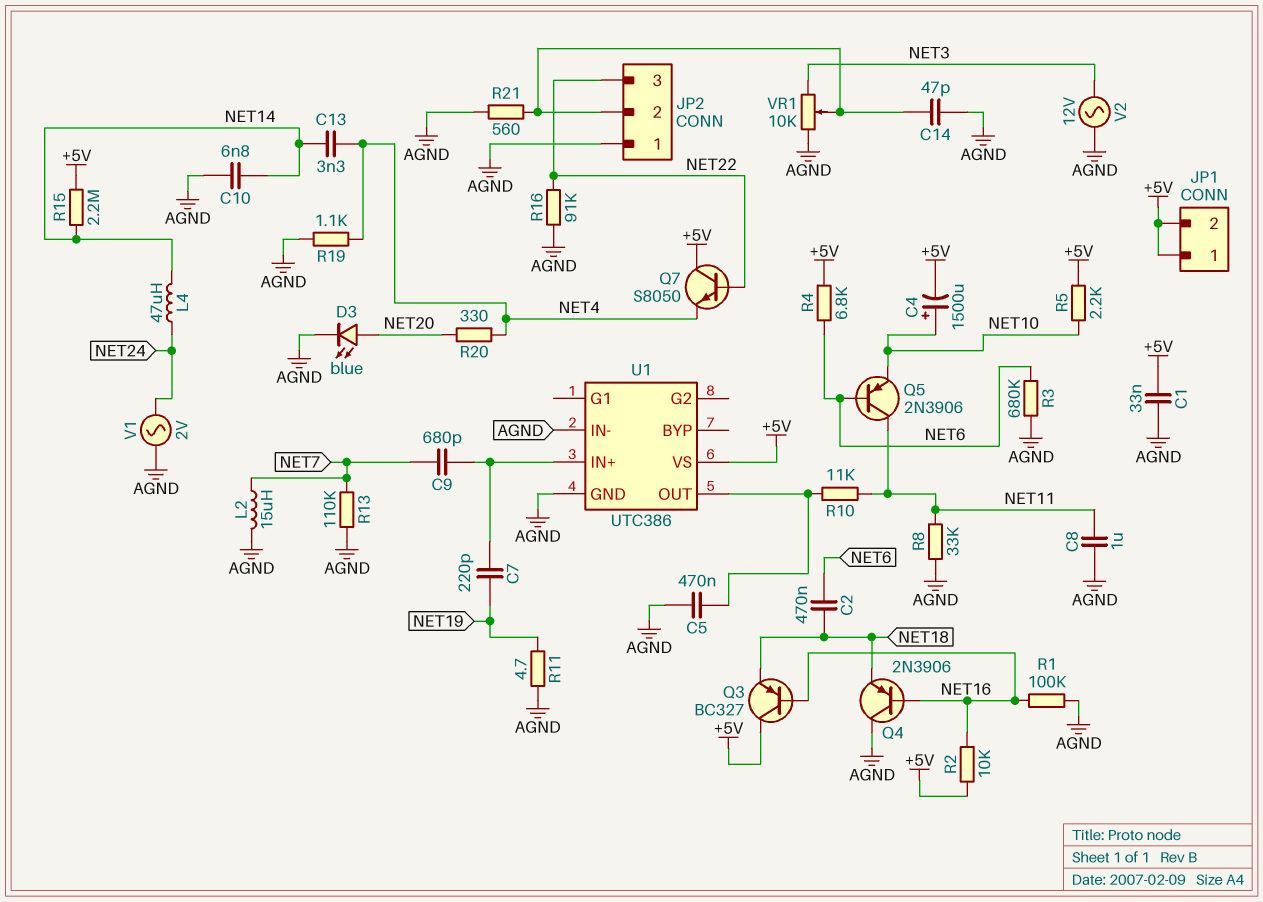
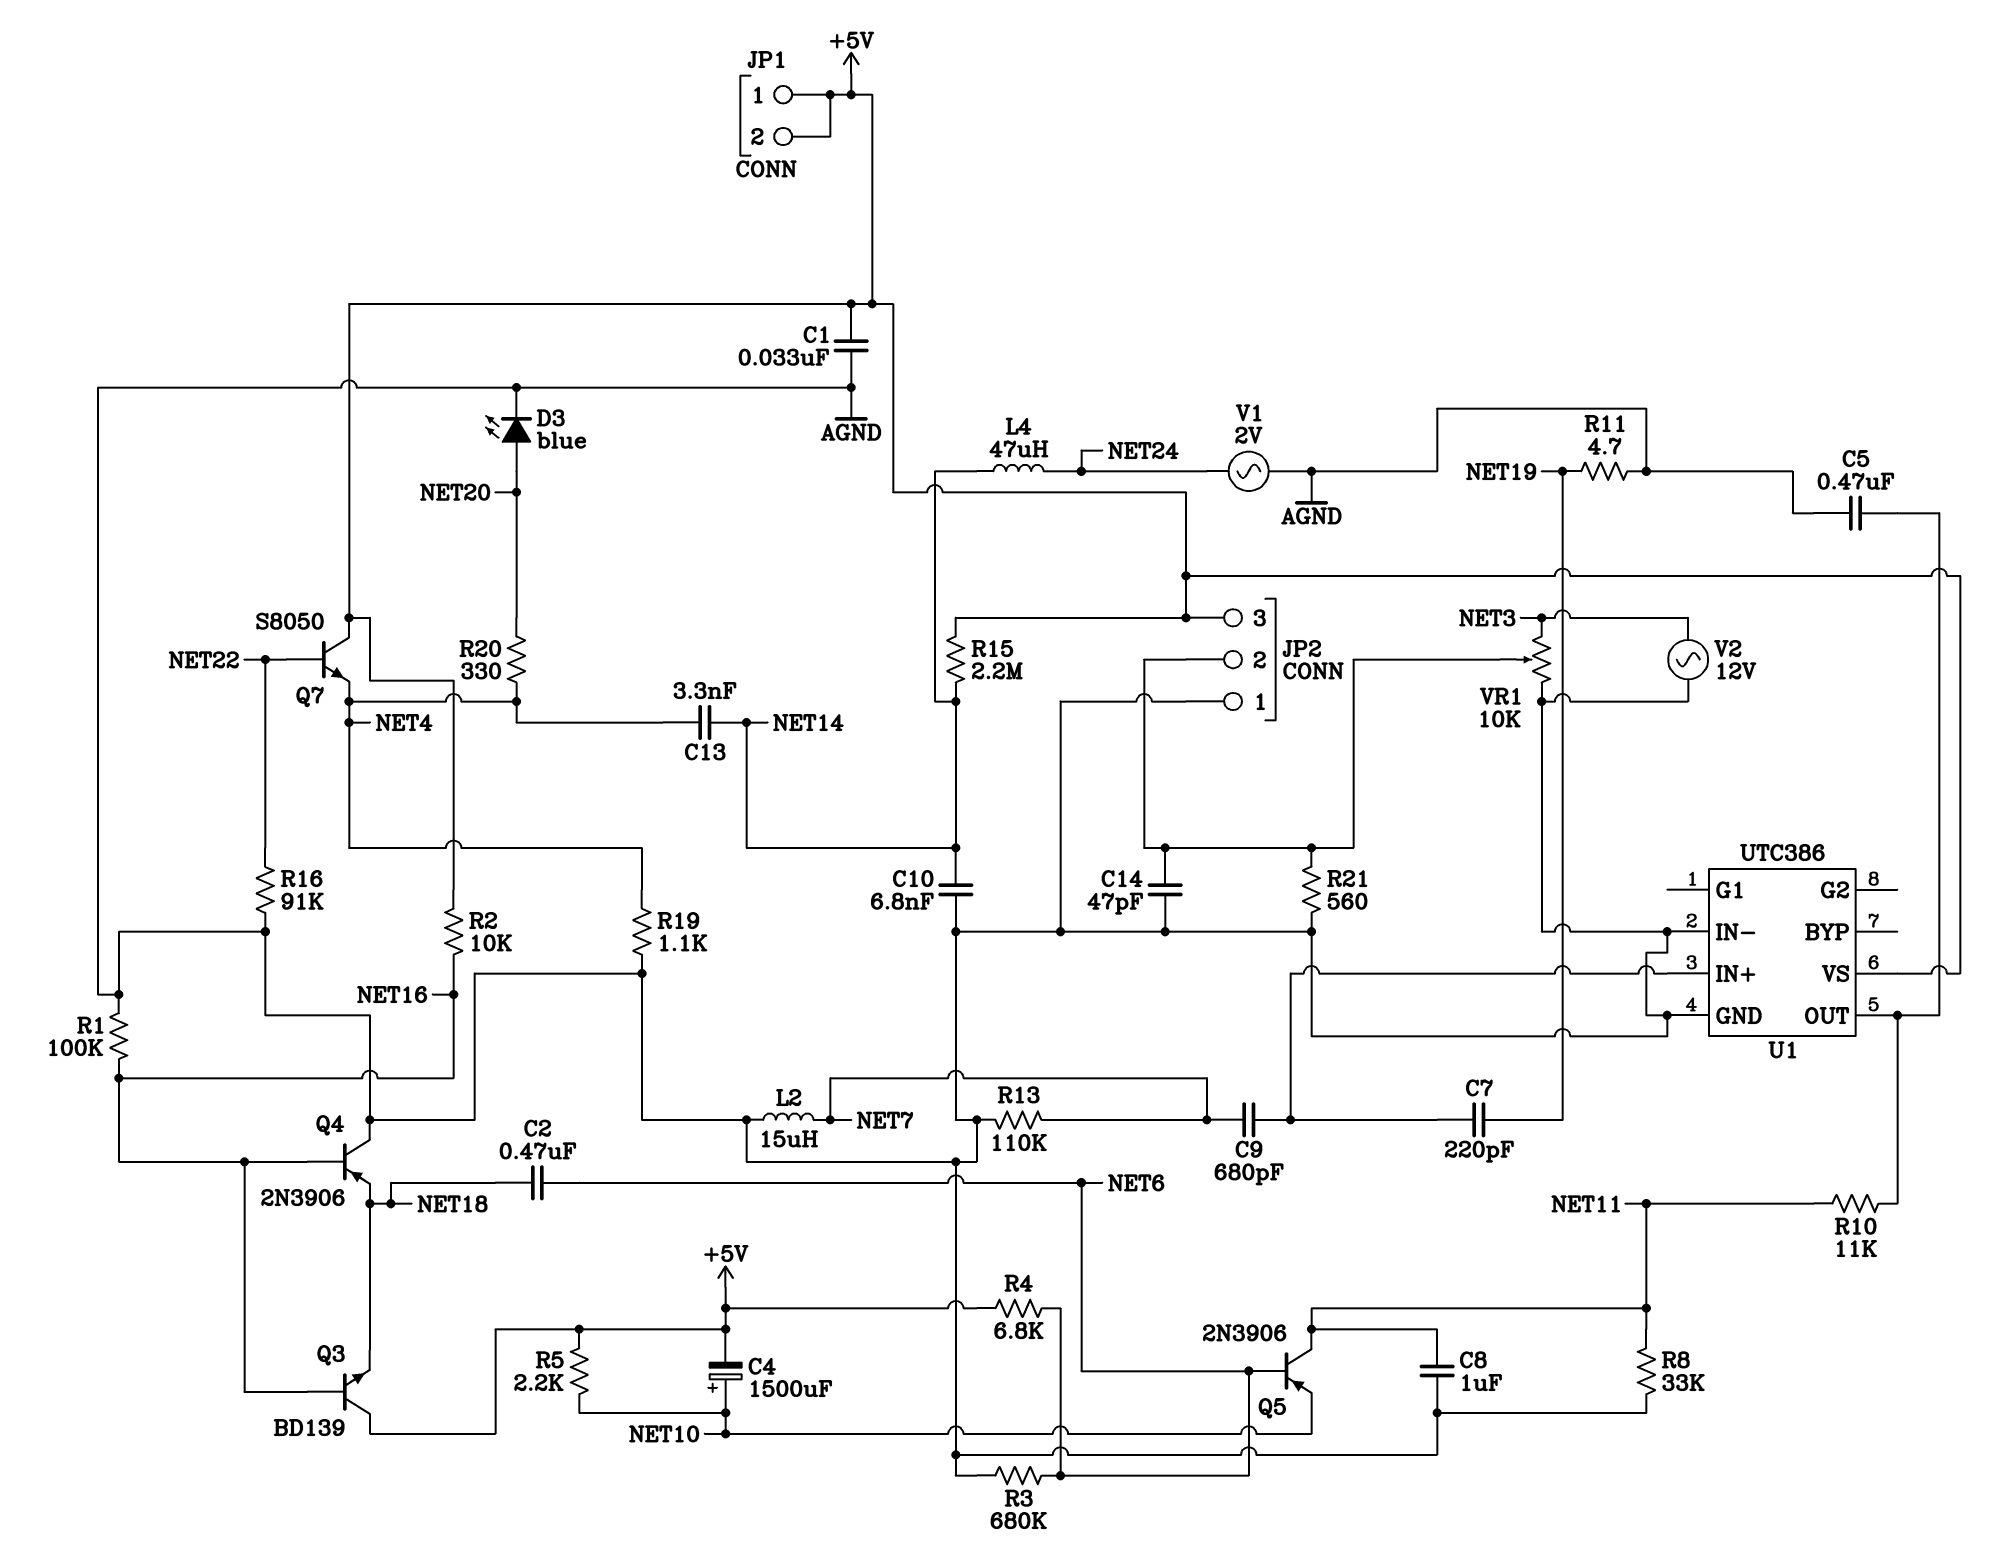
JP2 pin 3: NET22 -> +5V
Q3: PNP BC327 (B NET16, C +5V, E NET18) -> NPN BD139 (B NET16, C +5V, E NET18)

